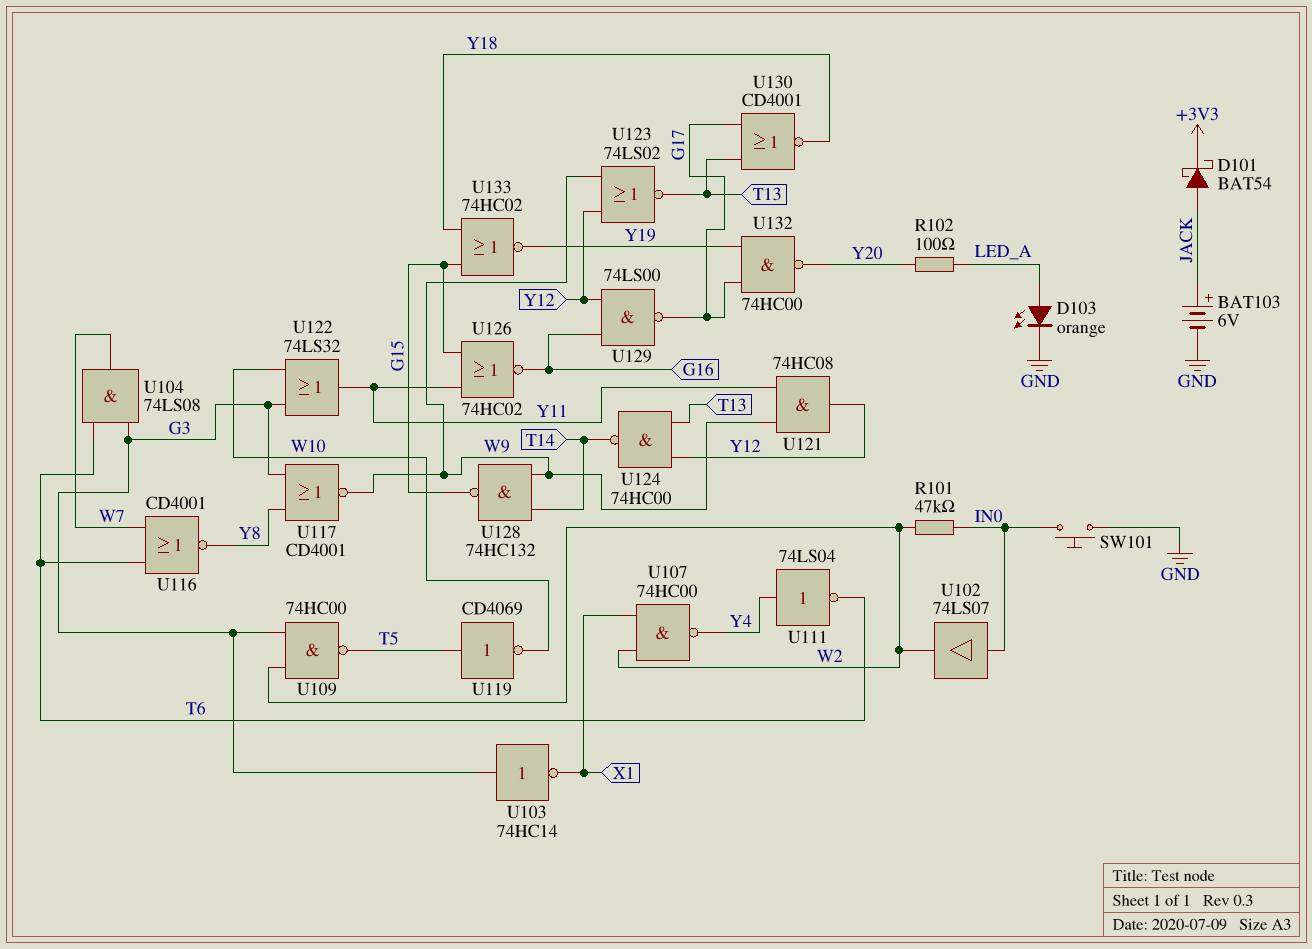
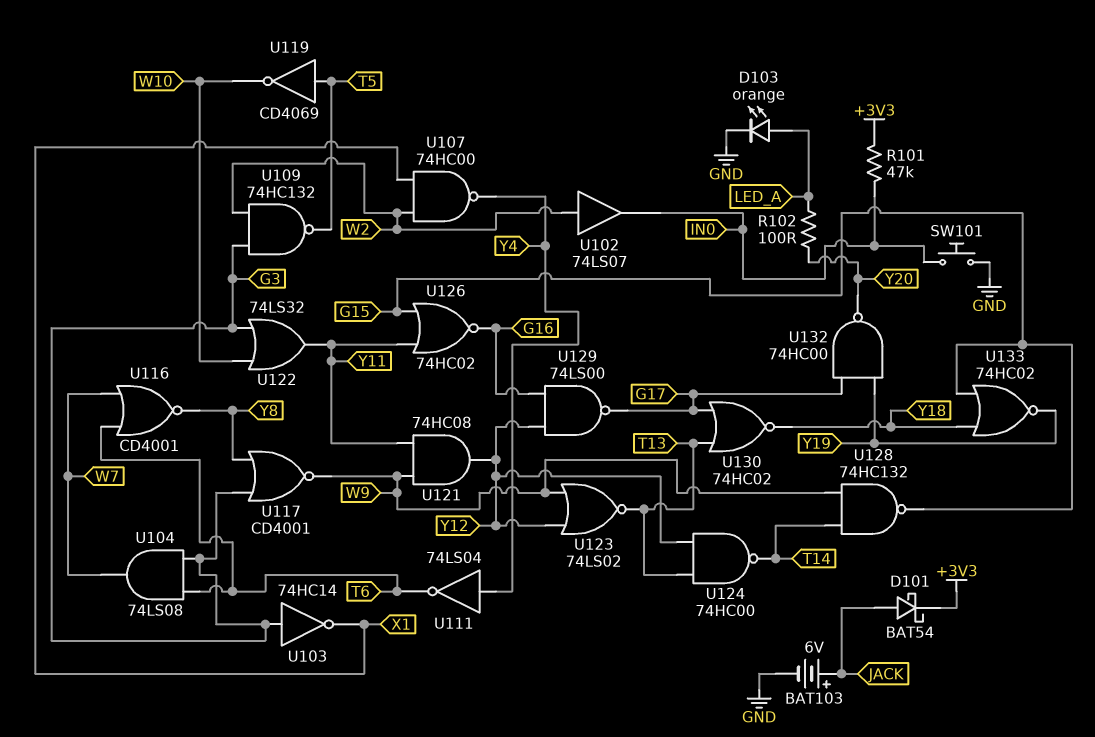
R101: 47k (IN0, W2) -> 47k (+3V3, IN0)
U102: buffer 74LS07 (in IN0, out W2) -> buffer 74LS07 (in W2, out IN0)
U109: NAND 74HC00 (in G3, in W2, out T5) -> NAND 74HC132 (in G3, in W2, out T5)
U130: NOR CD4001 (in G17, in T13, out Y18) -> NOR 74HC02 (in G17, in T13, out Y18)

